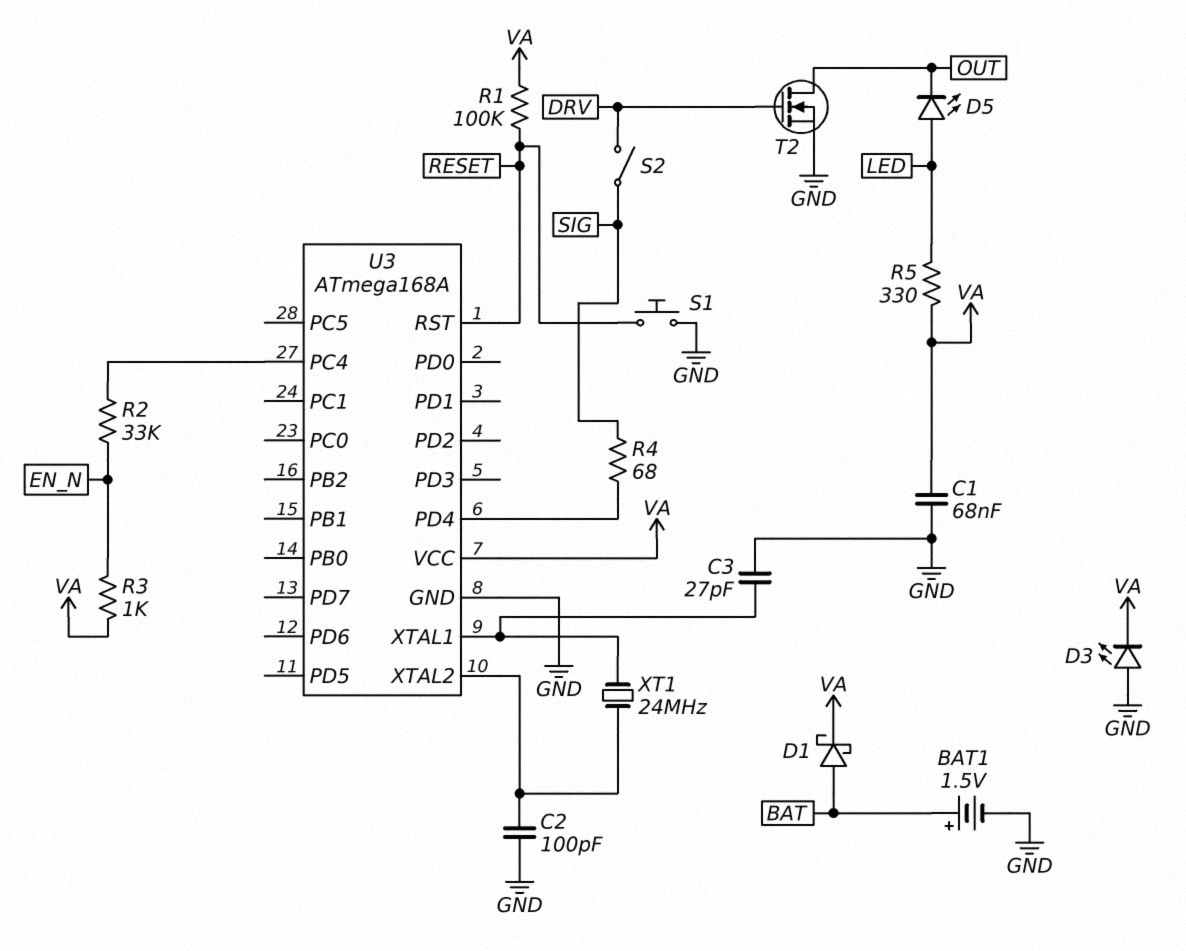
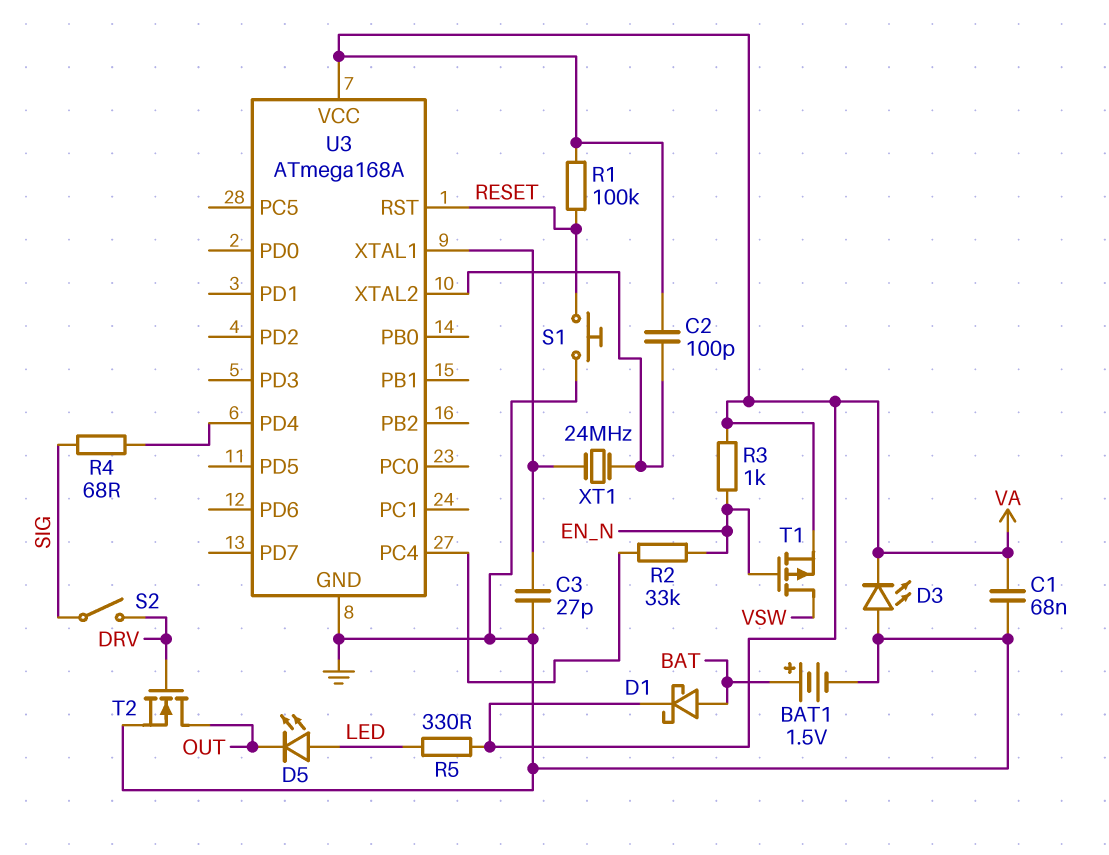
C2: 100pF (GND, U3/XTAL2) -> 100pF (U3/XTAL2, VA)
T1: none -> PMOS (G EN_N, D VSW, S VA)

